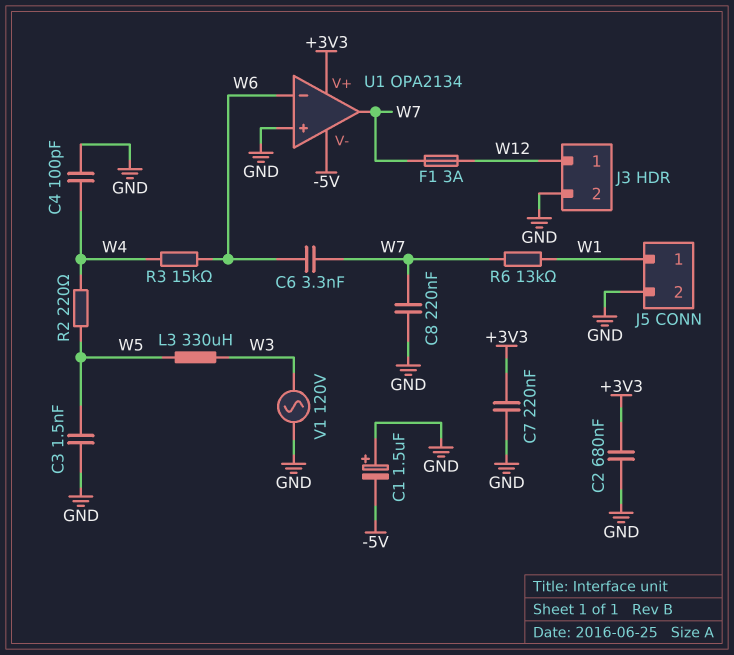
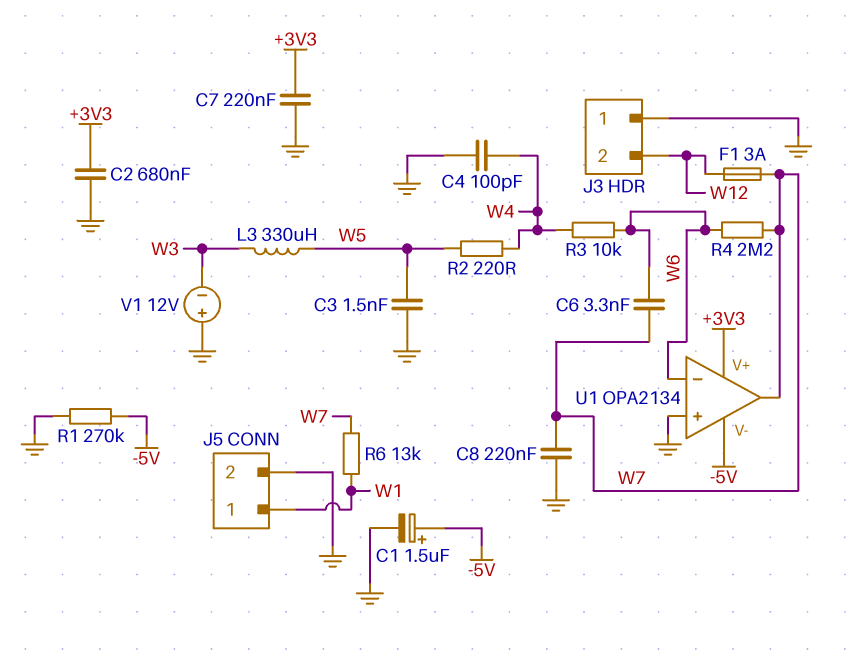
C1: 1.5uF (plus GND, minus -5V) -> 1.5uF (plus -5V, minus GND)
J3 pin 1: W12 -> GND
J3 pin 2: GND -> W12
R1: none -> 270k (-5V, GND)
R3: 15k (W4, W6) -> 10k (W4, W6)
R4: none -> 2.2M (W6, W7)
V1: AC 120V (GND, W3) -> 12V (plus GND, minus W3)

